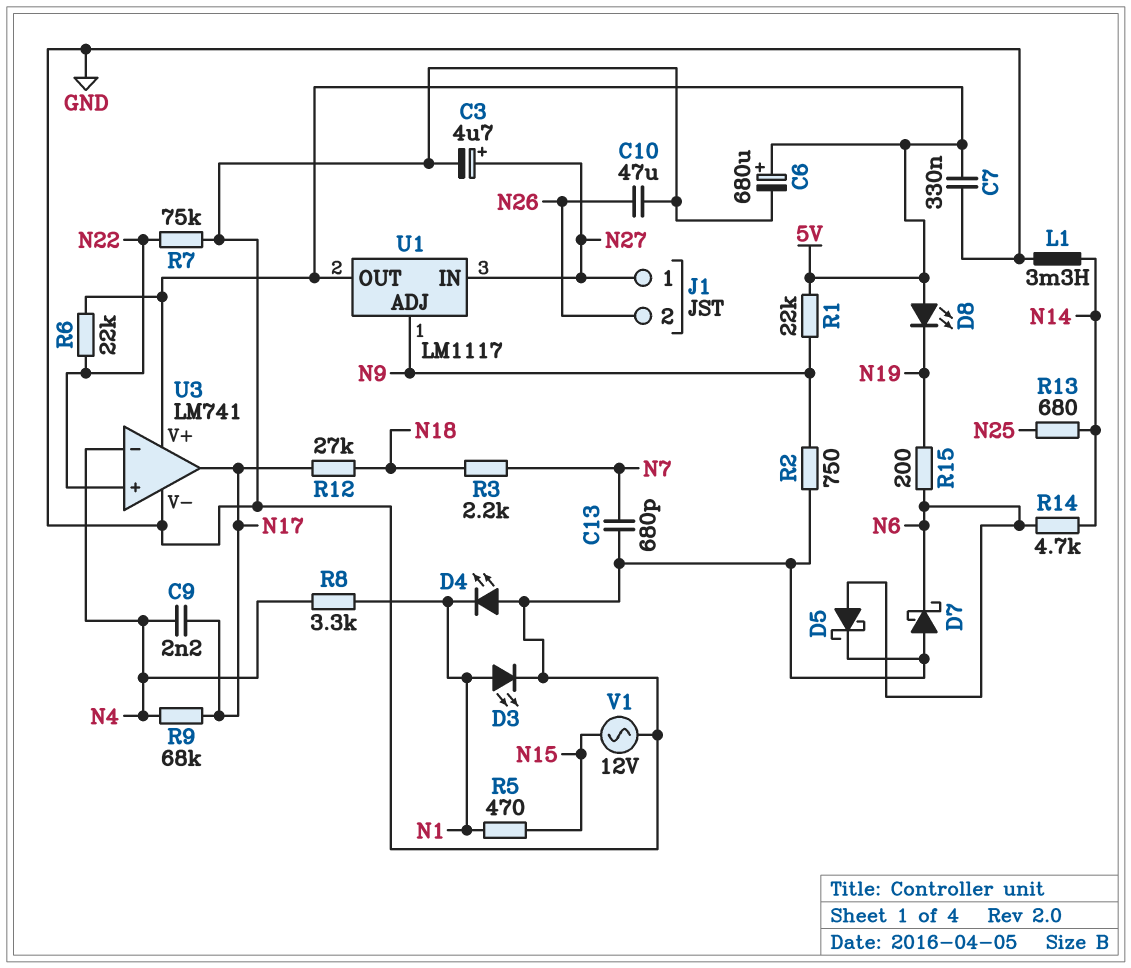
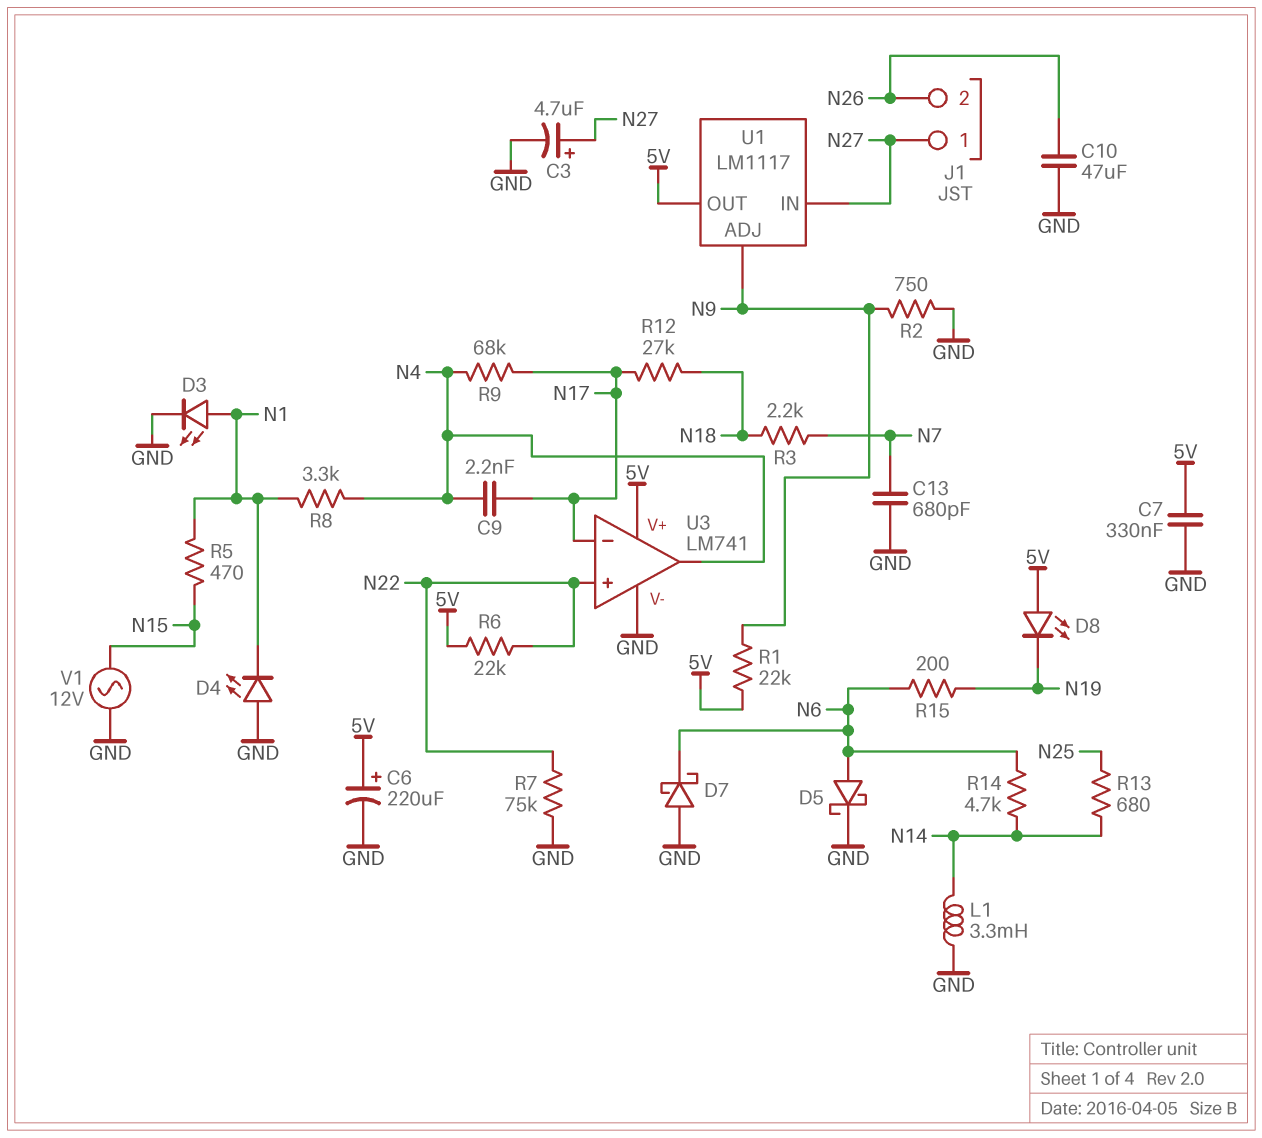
C6: 680uF (plus 5V, minus GND) -> 220uF (plus 5V, minus GND)
U3 pin in-: N4 -> N17
U3 pin out: N17 -> N4

